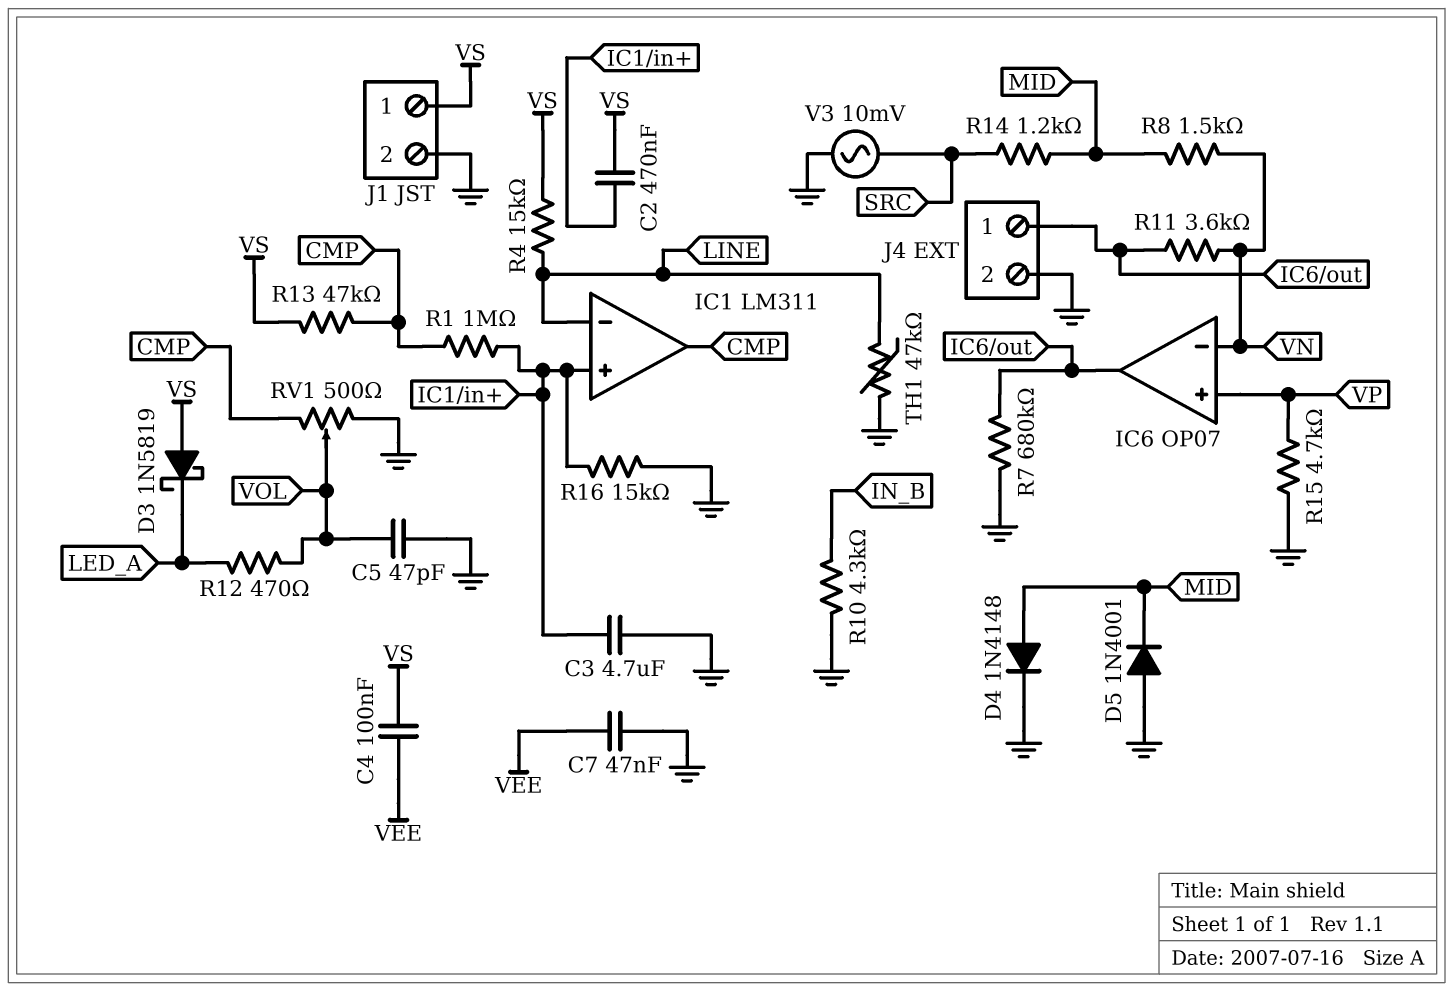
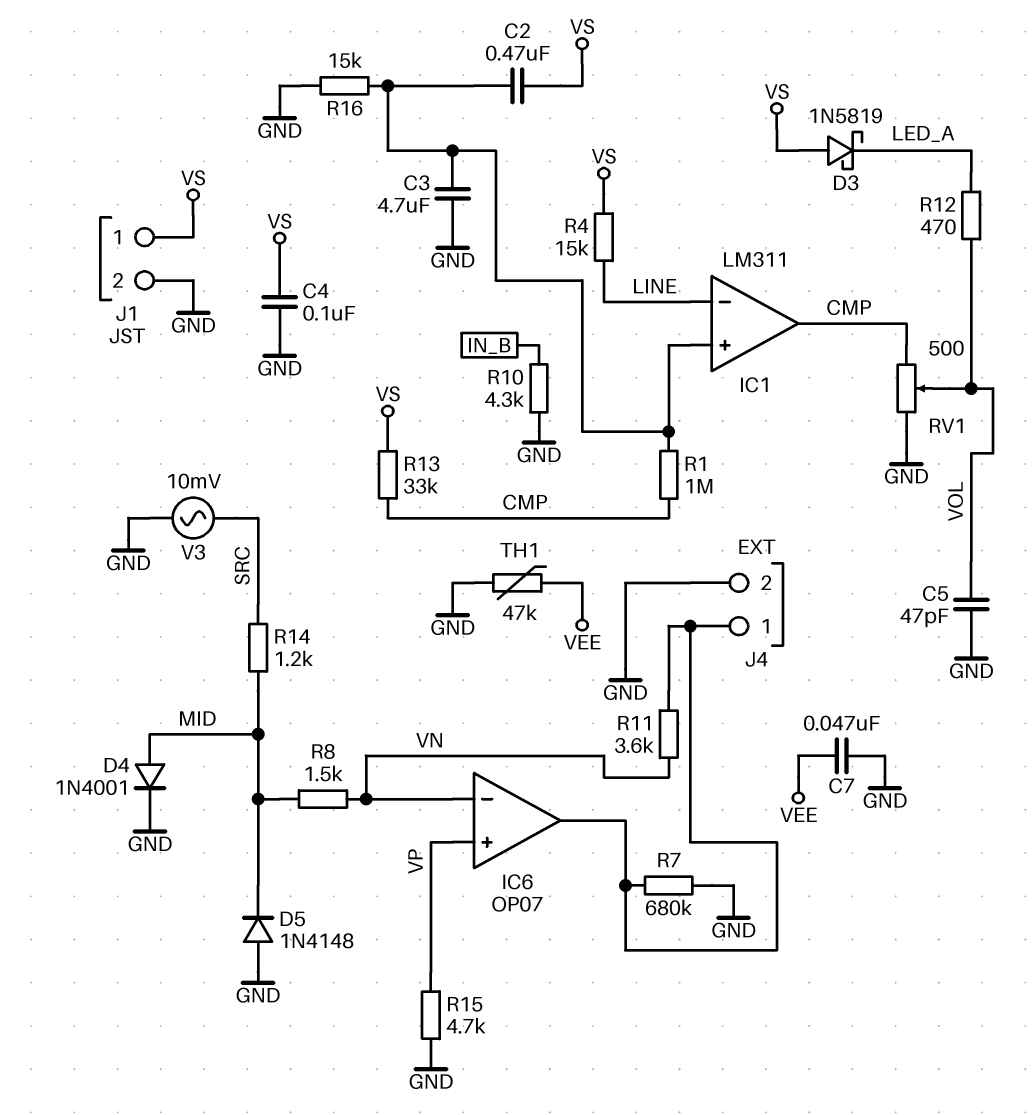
C4: 100nF (VEE, VS) -> 100nF (GND, VS)
D4: diode 1N4148 (A MID, K GND) -> diode 1N4001 (A MID, K GND)
D5: diode 1N4001 (A GND, K MID) -> diode 1N4148 (A GND, K MID)
R13: 47k (CMP, VS) -> 33k (CMP, VS)
TH1: 47k (GND, LINE) -> 47k (GND, VEE)

